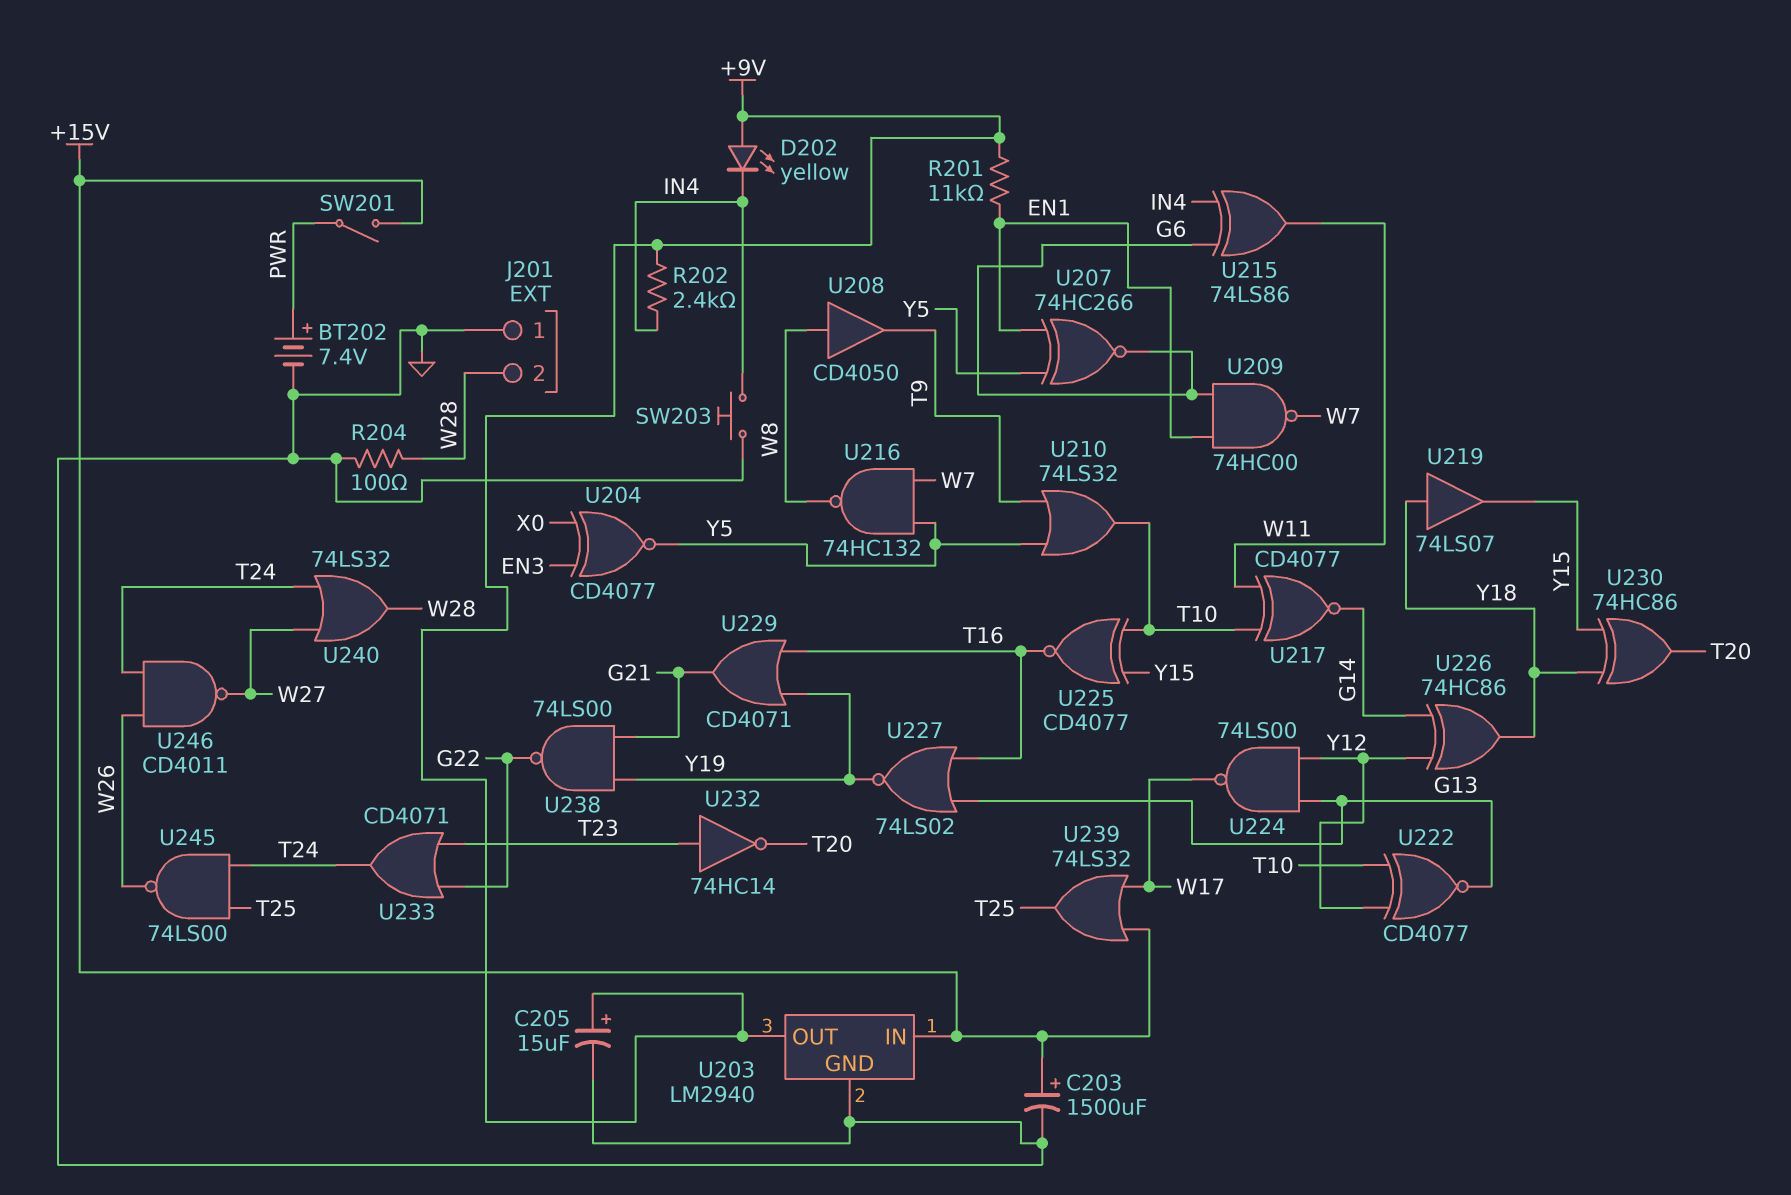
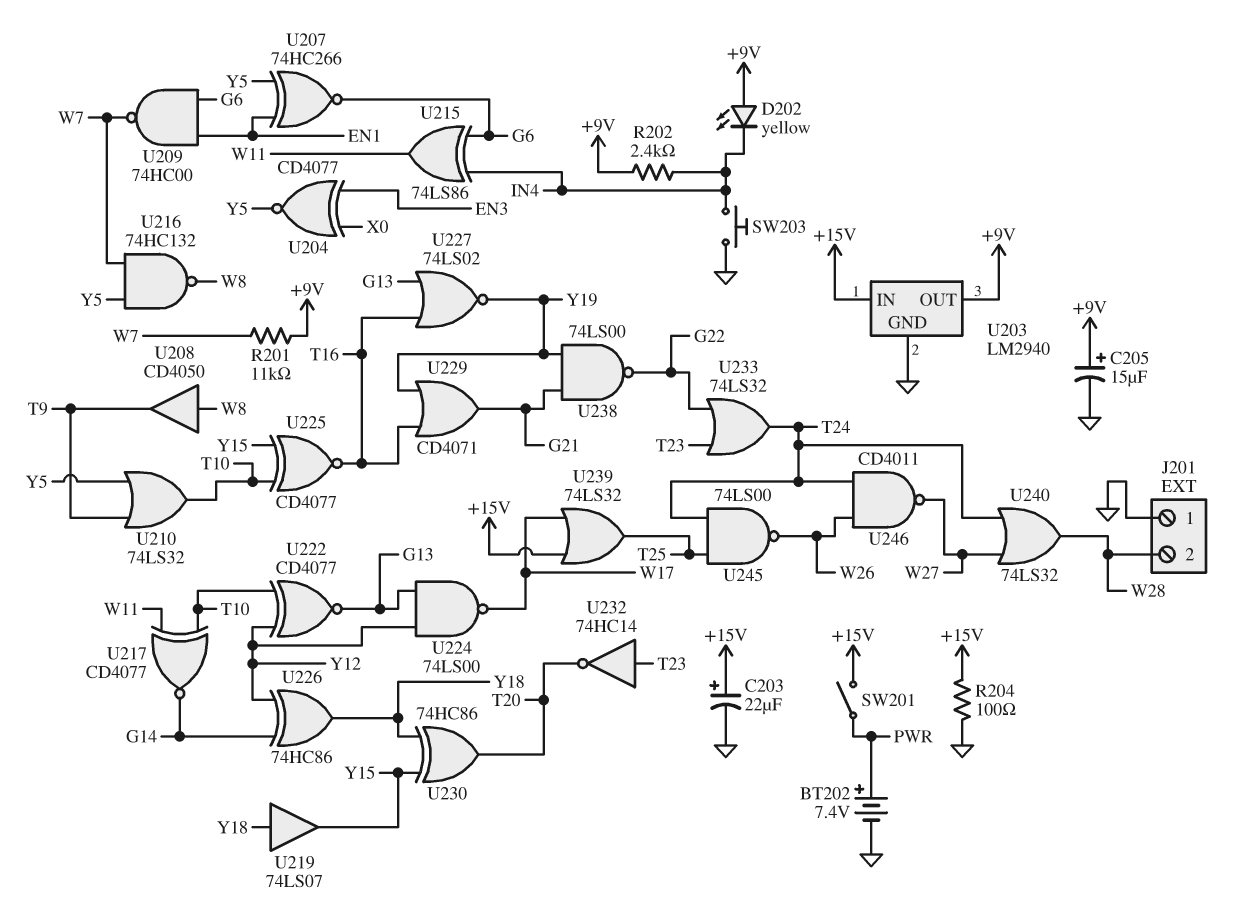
C203: 1500uF (plus +15V, minus GND) -> 22uF (plus +15V, minus GND)
R201: 11k (+9V, EN1) -> 11k (+9V, W7)
R204: 100 (GND, W28) -> 100 (+15V, GND)
U233: OR CD4071 (in G22, in T23, out T24) -> OR 74LS32 (in G22, in T23, out T24)

